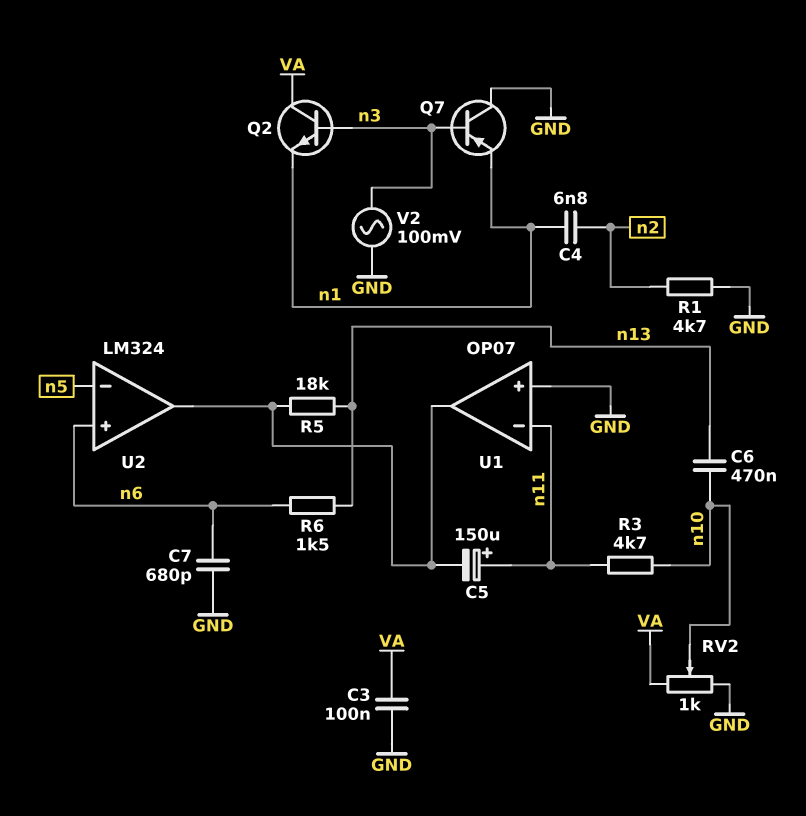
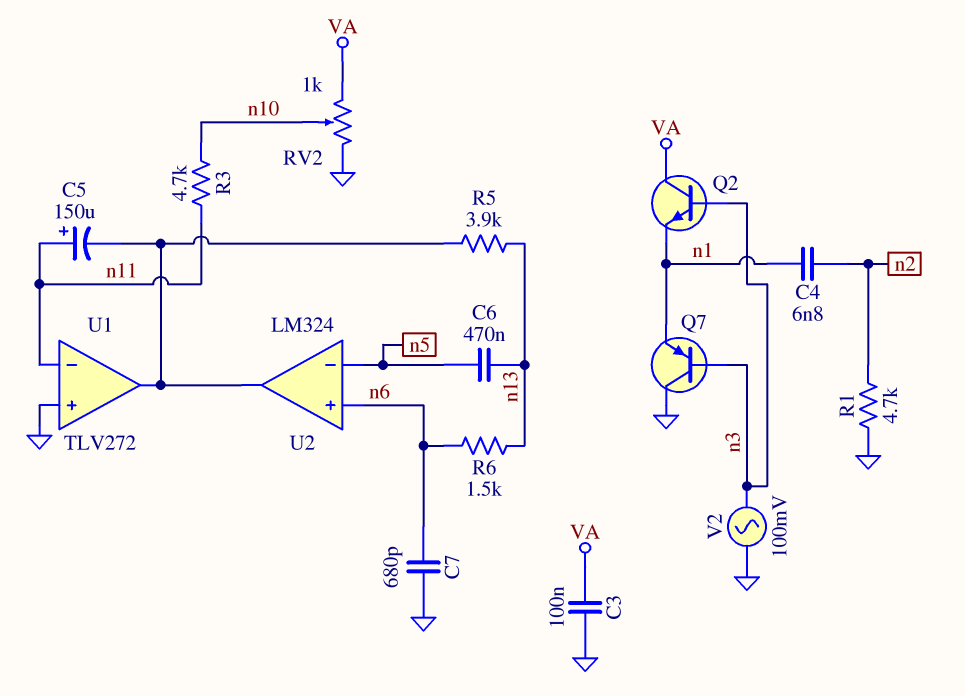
C6: 470nF (n10, n13) -> 470nF (n5, n13)
R5: 18k (U1/out, n13) -> 3.9k (U1/out, n13)
U1: OP07 -> TLV272

